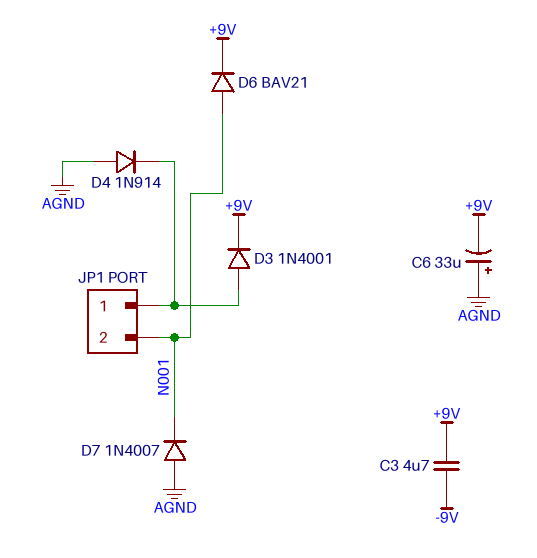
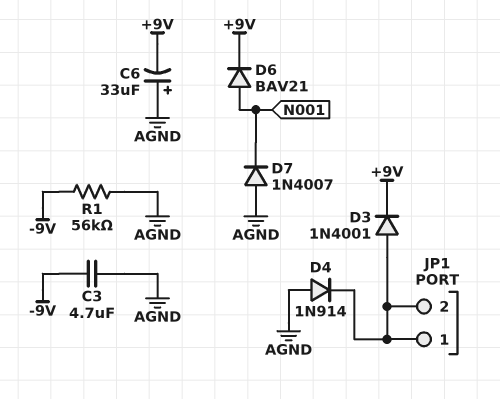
C3: 4.7uF (+9V, -9V) -> 4.7uF (-9V, AGND)
JP1 pin 2: N001 -> JP1/1
R1: none -> 56k (-9V, AGND)

